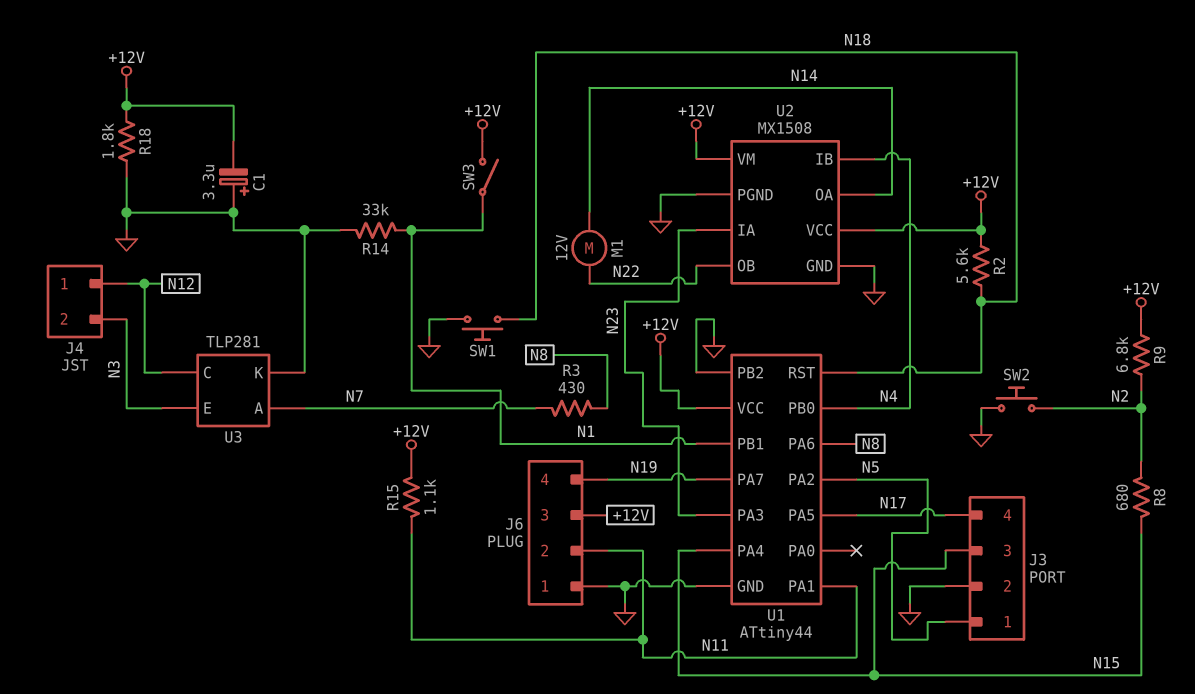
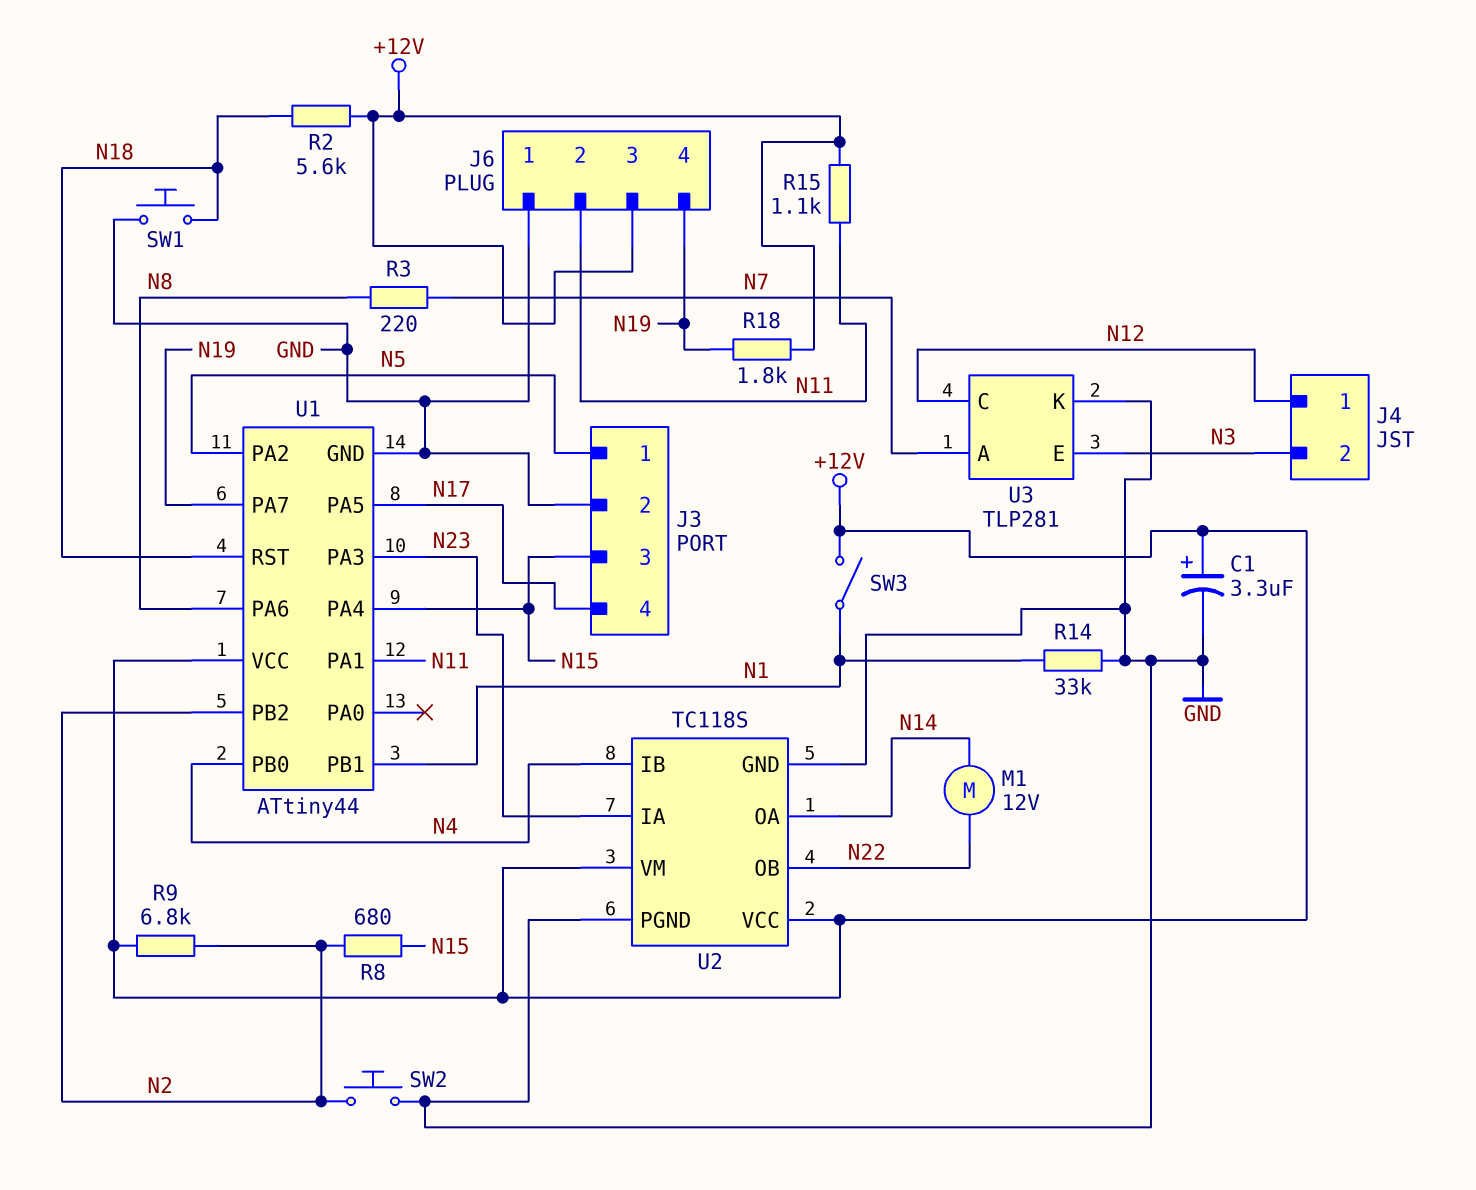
C1: 3.3uF (plus GND, minus +12V) -> 3.3uF (plus +12V, minus GND)
R3: 430 (N7, N8) -> 220 (N7, N8)
R18: 1.8k (+12V, GND) -> 1.8k (+12V, N19)
U1 pin PB2: GND -> N2
U2: MX1508 -> TC118S

